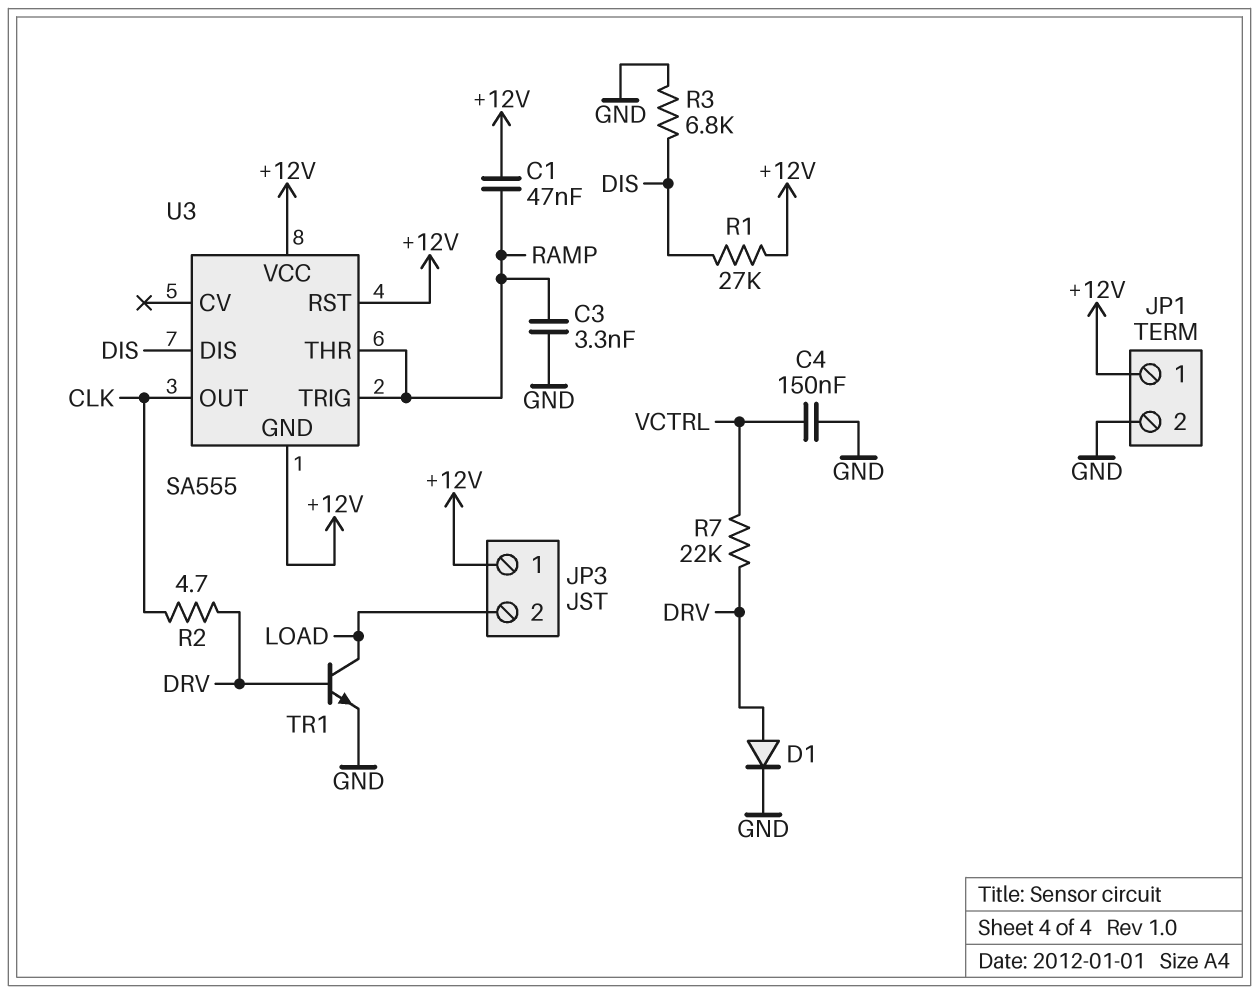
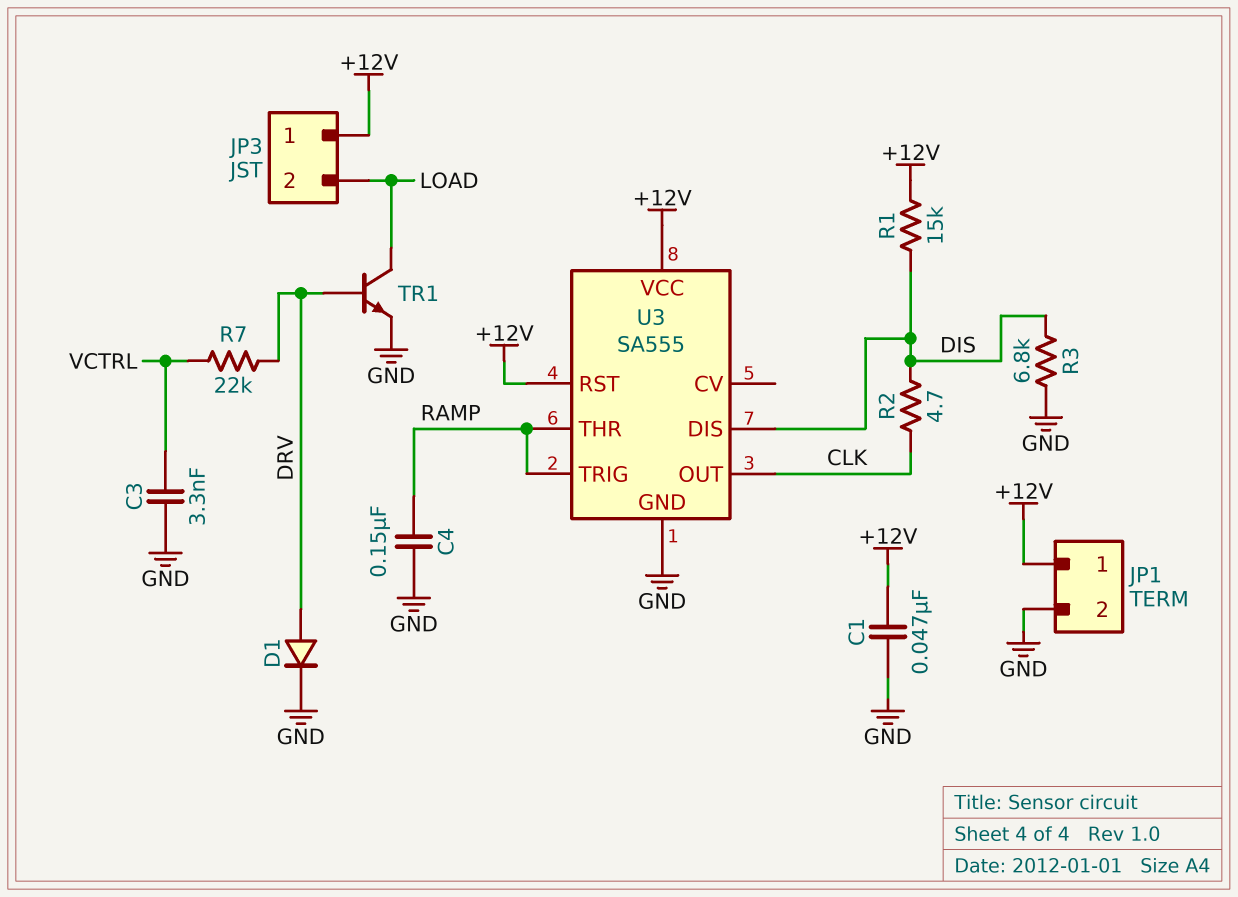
C1: 47nF (+12V, RAMP) -> 47nF (+12V, GND)
C3: 3.3nF (GND, RAMP) -> 3.3nF (GND, VCTRL)
C4: 150nF (GND, VCTRL) -> 150nF (GND, RAMP)
R1: 27k (+12V, DIS) -> 15k (+12V, DIS)
R2: 4.7 (CLK, DRV) -> 4.7 (CLK, DIS)
U3 pin GND: +12V -> GND

